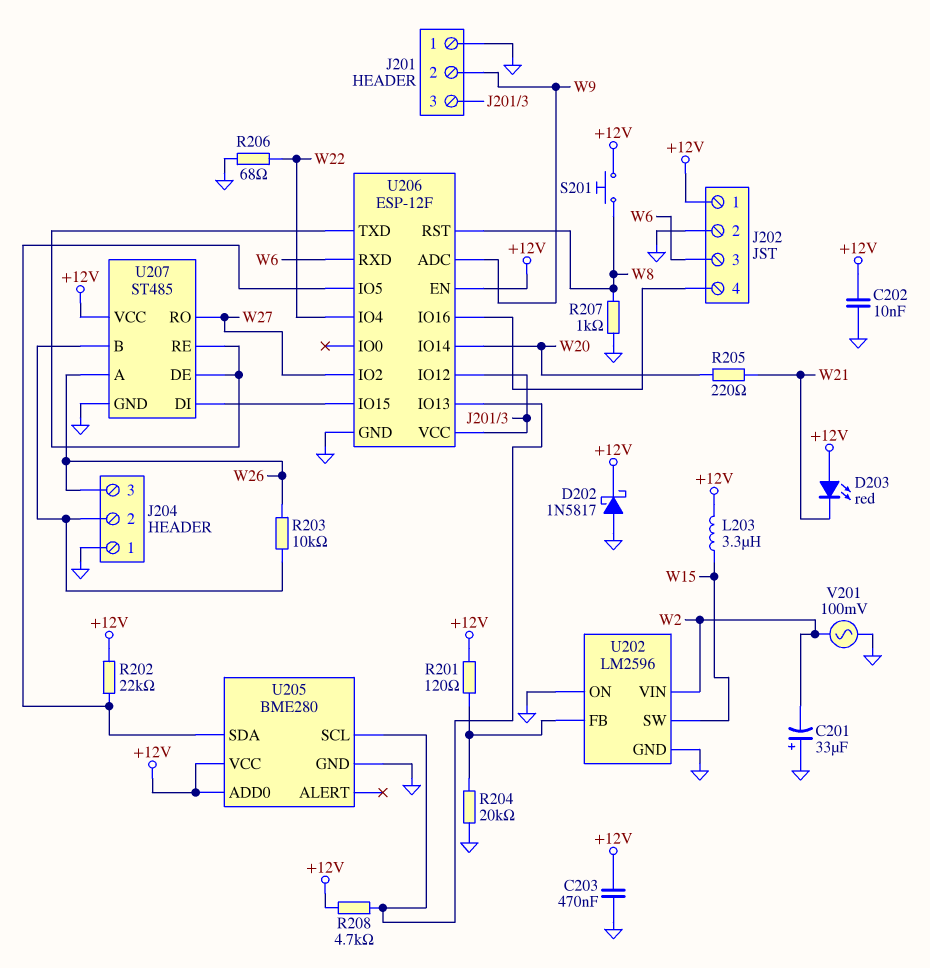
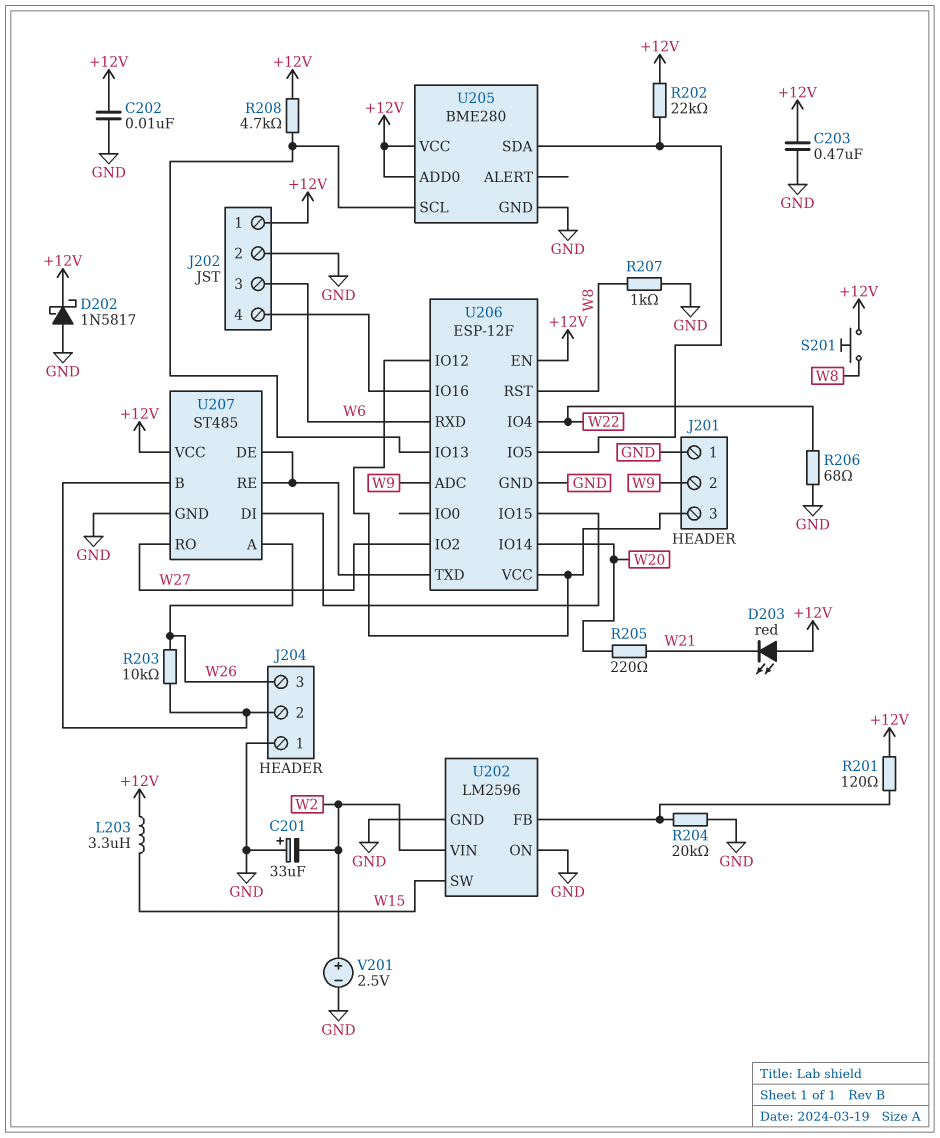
V201: AC 100mV (GND, W2) -> 2.5V (plus W2, minus GND)

